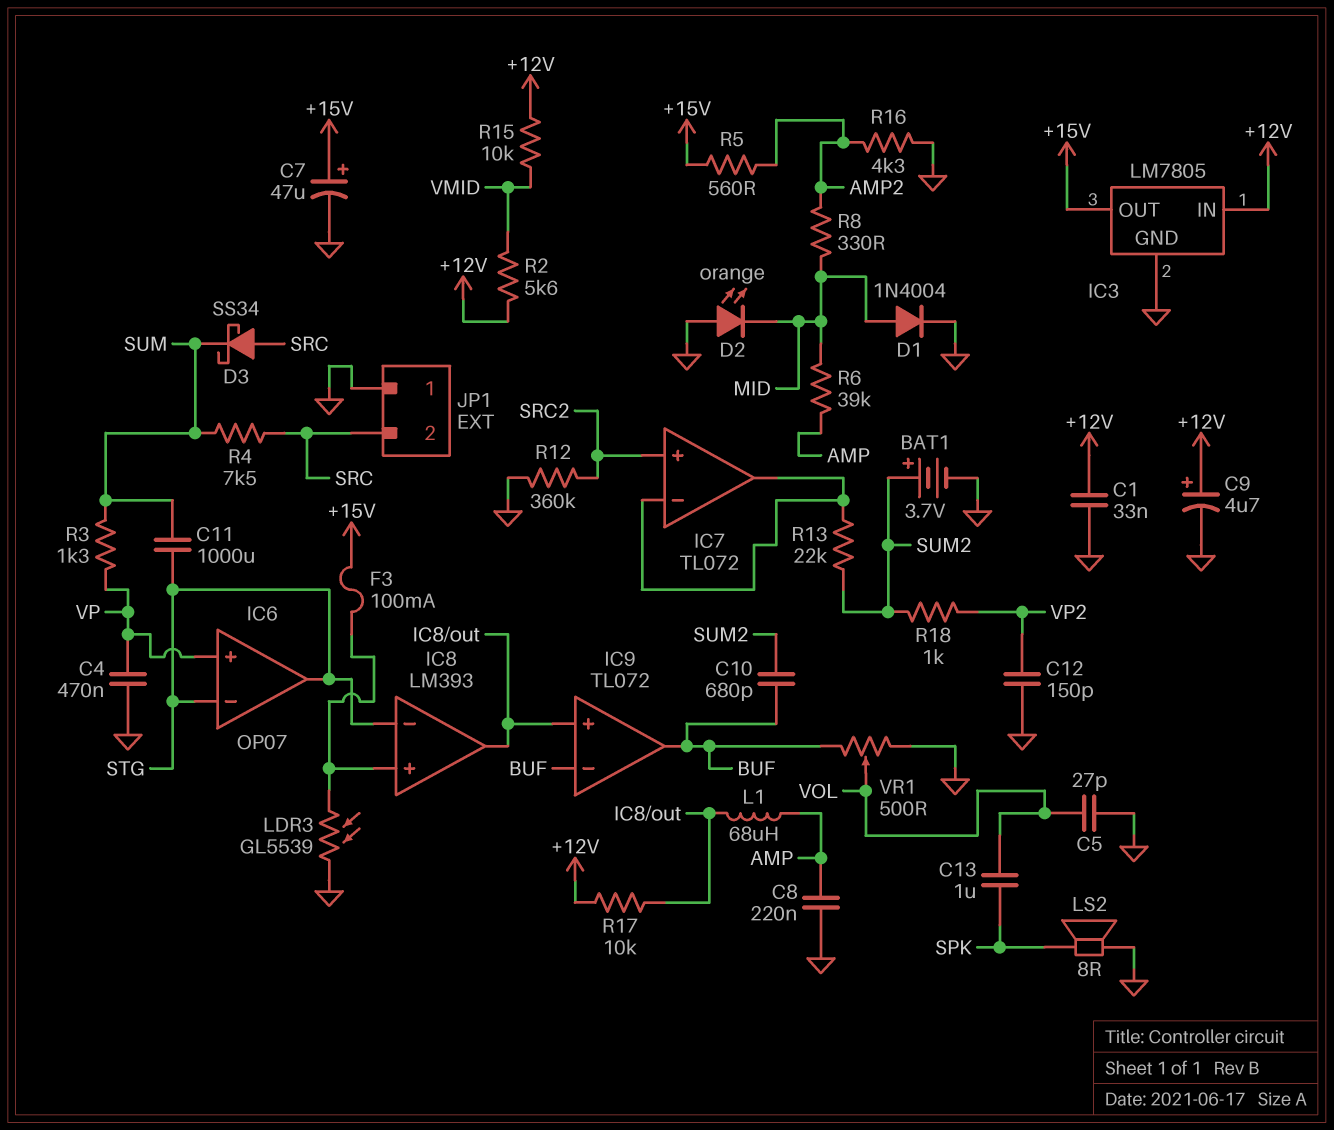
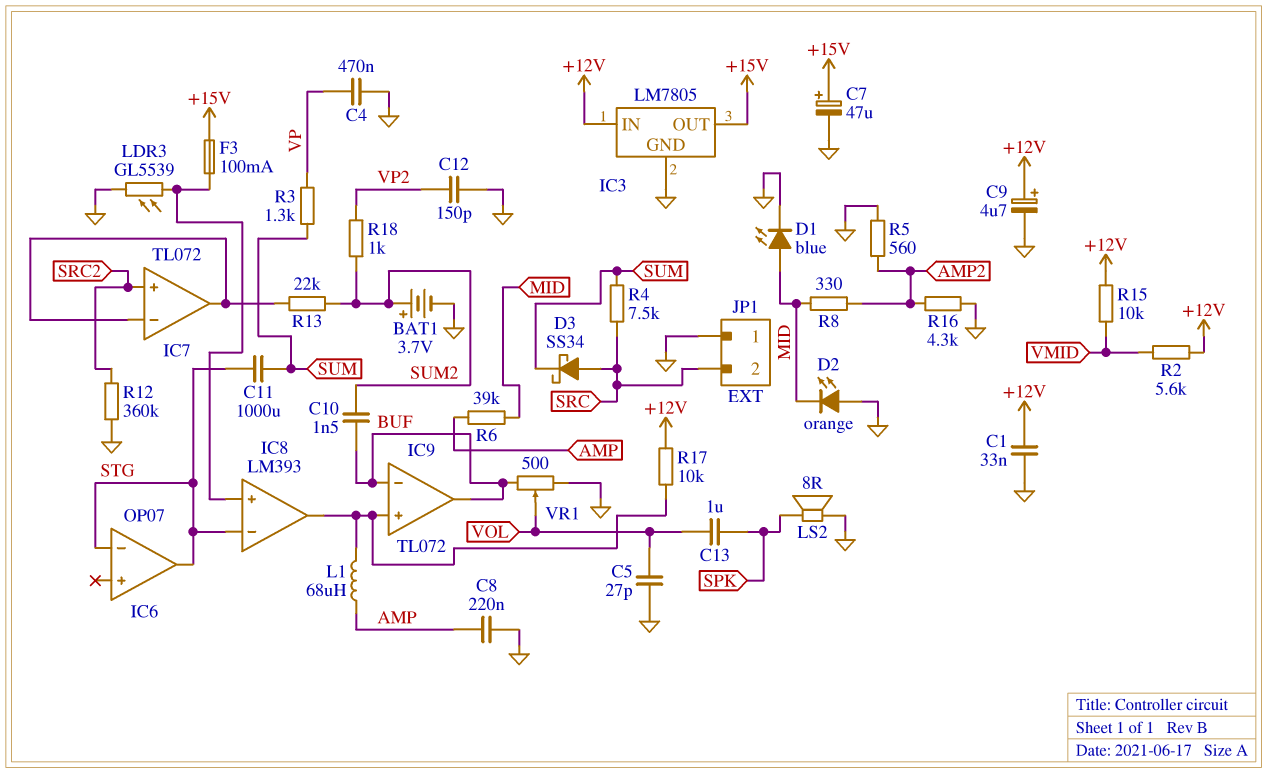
C10: 680pF (BUF, SUM2) -> 1.5nF (BUF, SUM2)
D1: diode 1N4004 (A MID, K GND) -> LED blue (A MID, K GND)
IC6 pin in+: VP -> none
R5: 560 (+15V, AMP2) -> 560 (AMP2, GND)

